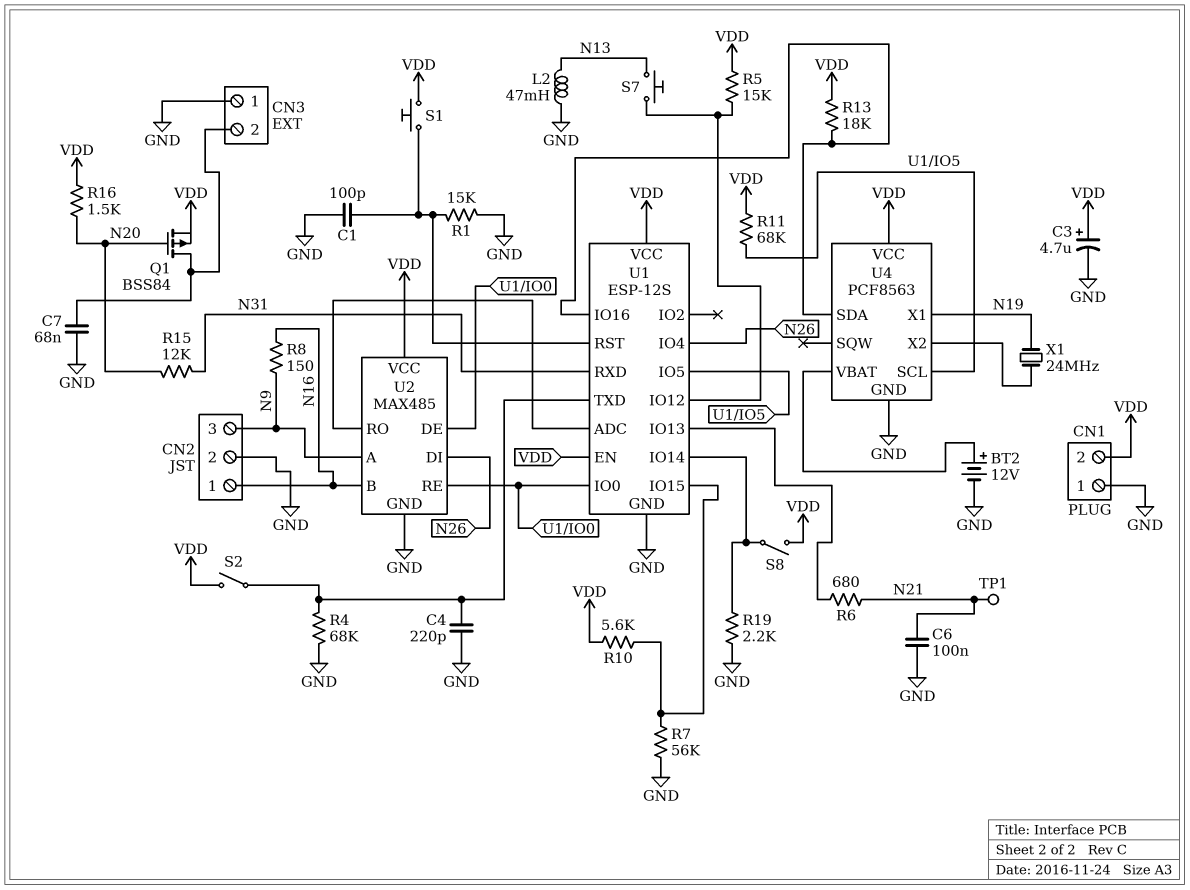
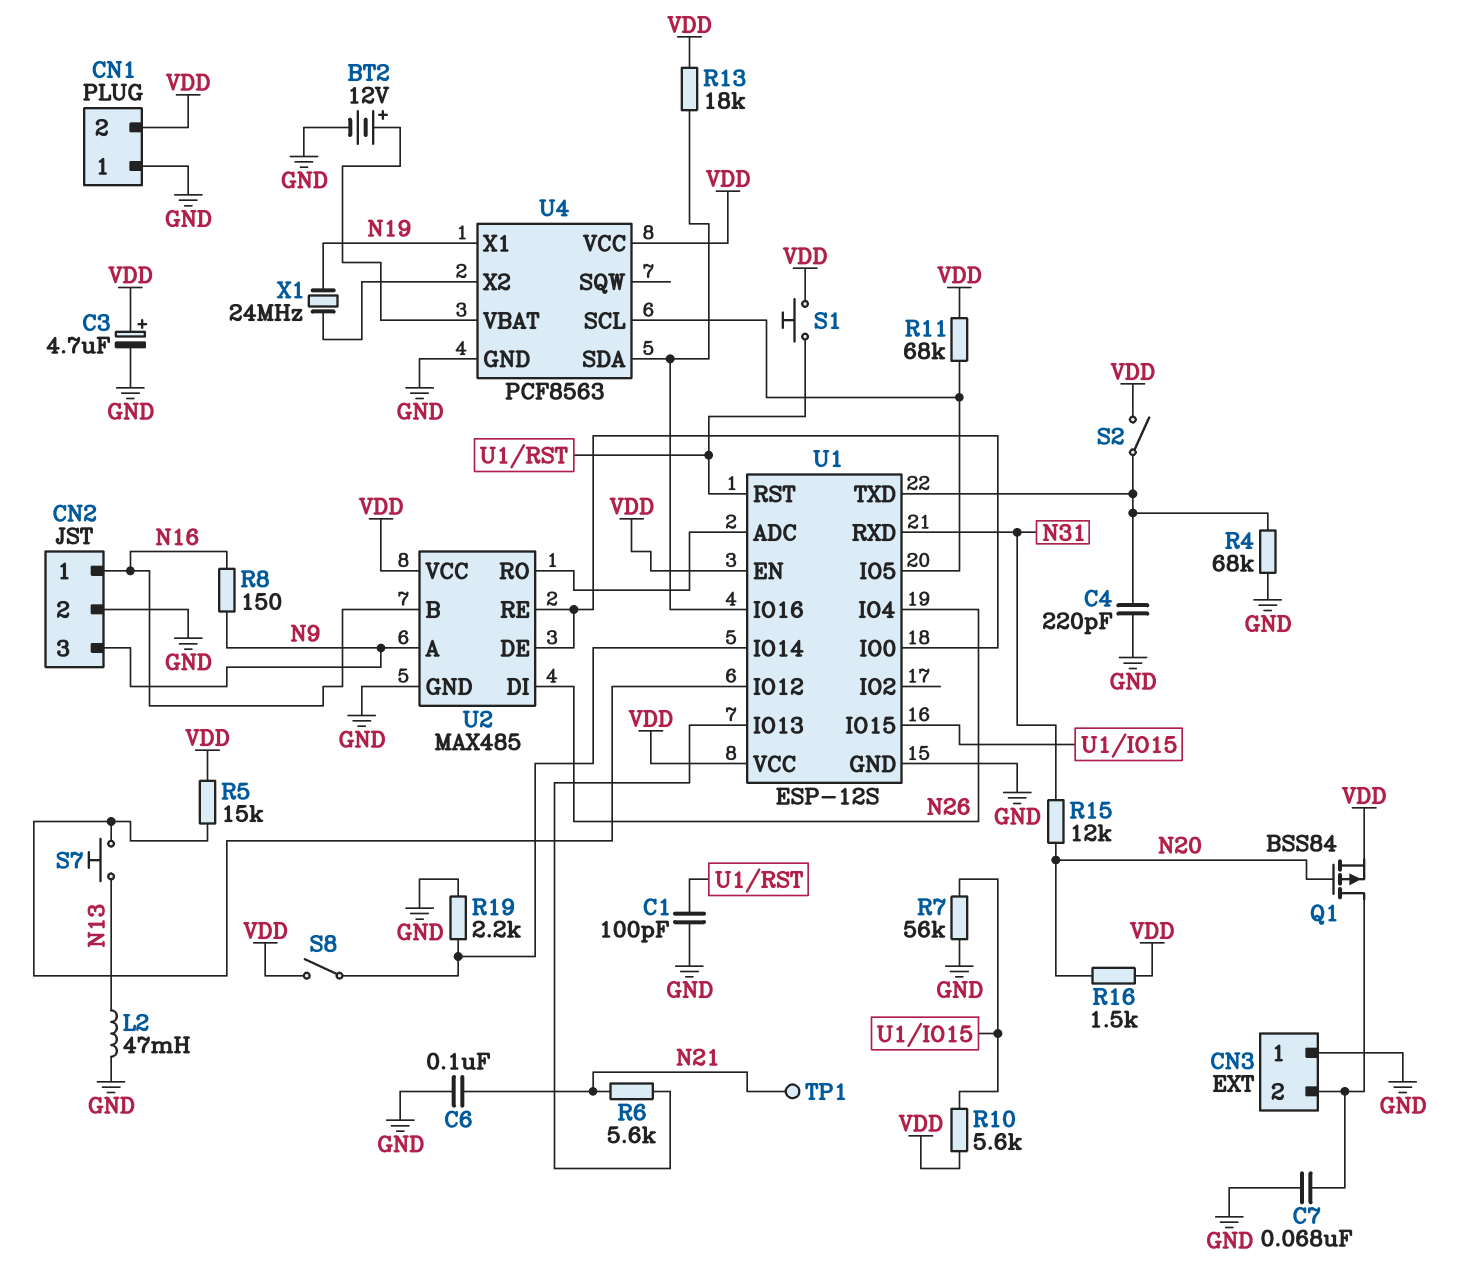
R1: 15k (GND, U1/RST) -> none
R6: 680 (N21, U1/IO13) -> 5.6k (N21, U1/IO13)

